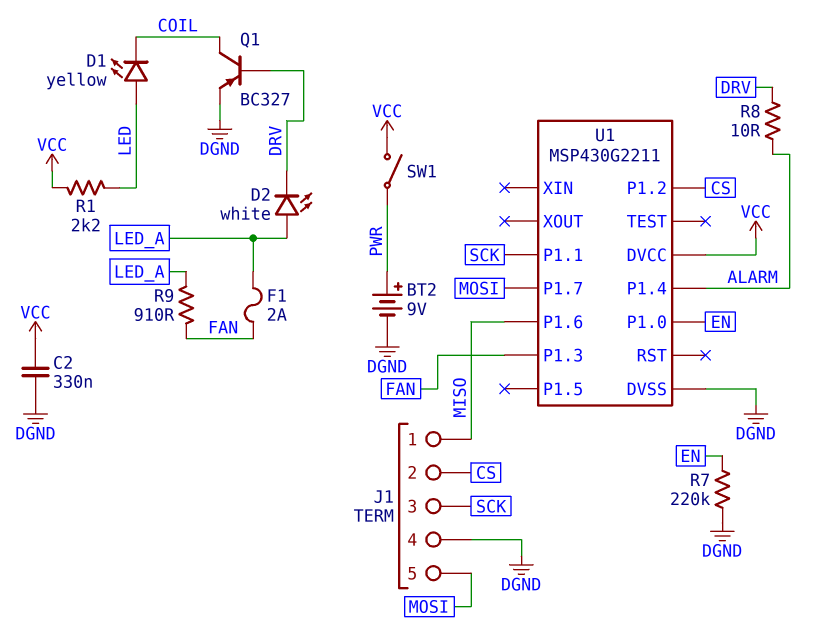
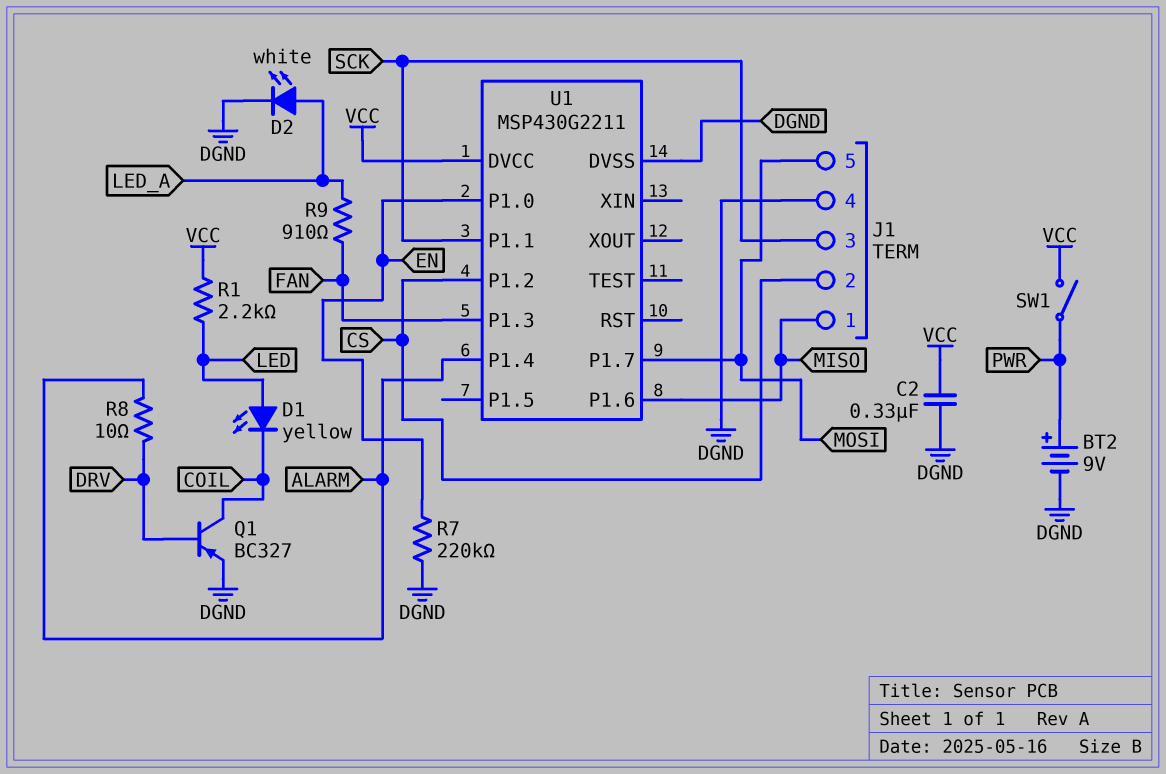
D2: LED white (A LED_A, K DRV) -> LED white (A LED_A, K DGND)
F1: 2A (FAN, LED_A) -> none

